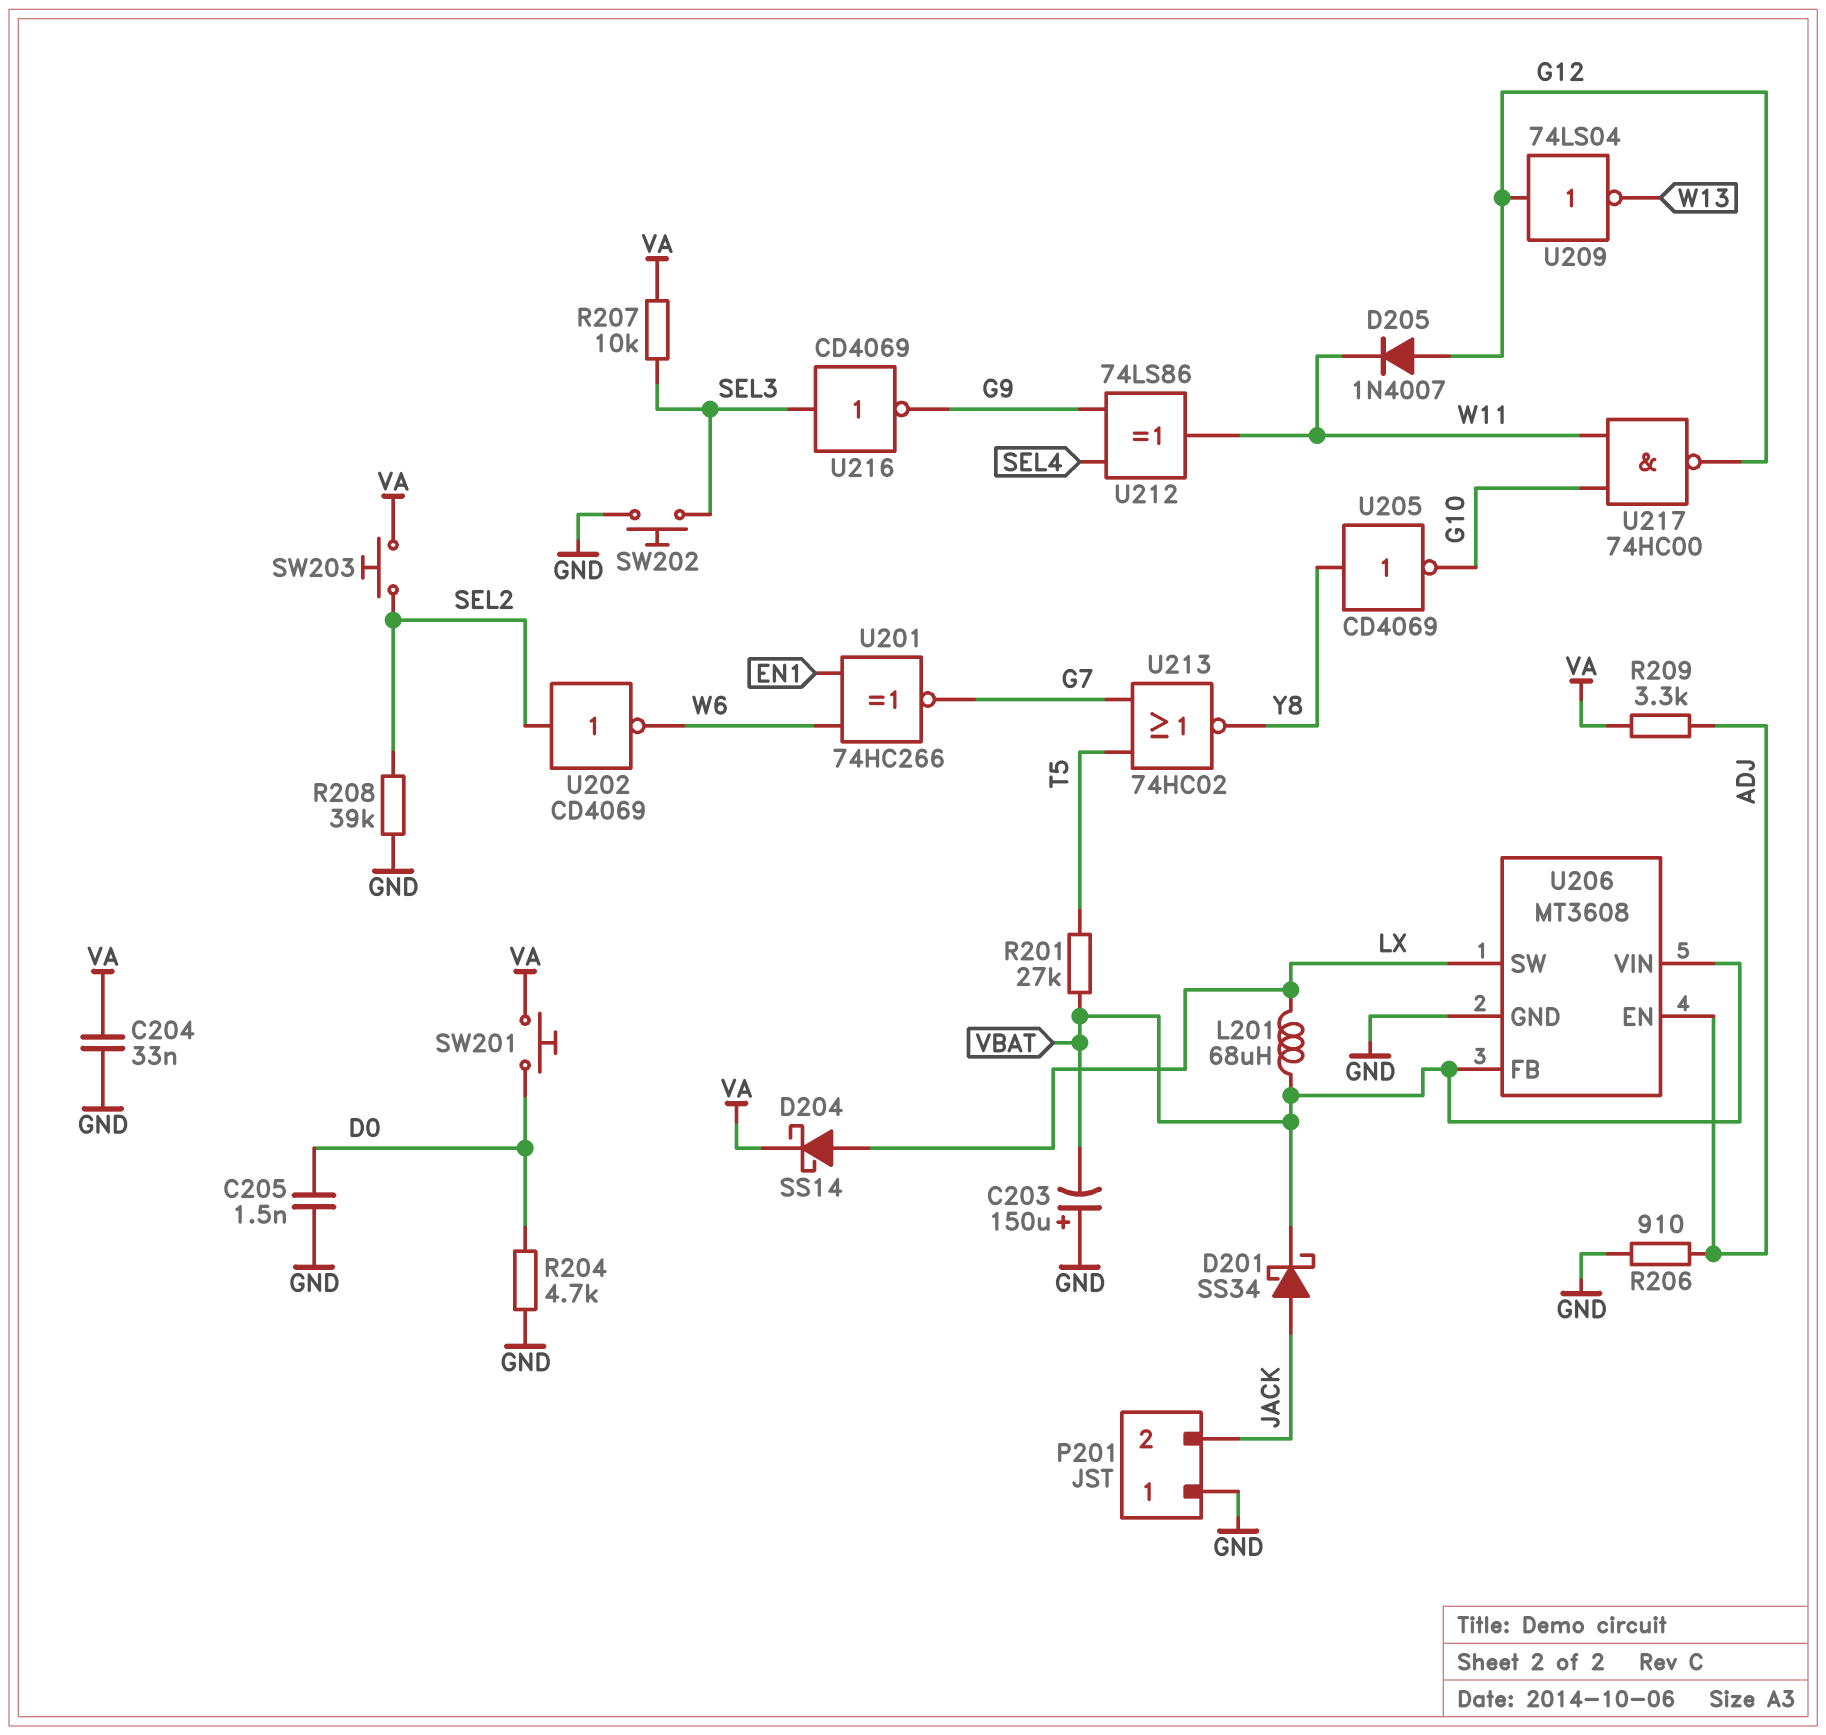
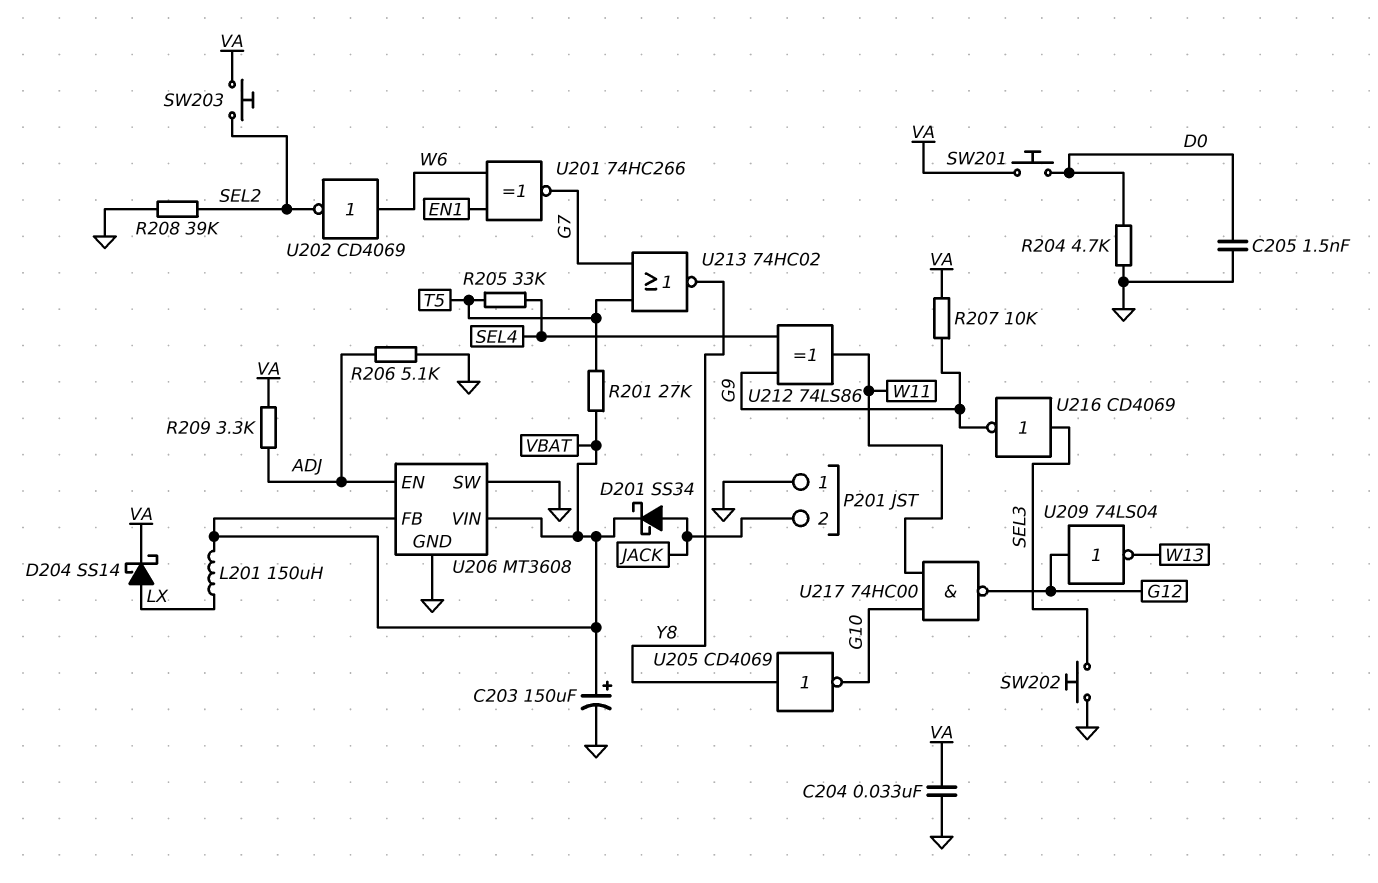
C203: 150uF (plus GND, minus VBAT) -> 150uF (plus VBAT, minus GND)
D205: diode 1N4007 (A G12, K W11) -> none
L201: 68uH (LX, VBAT) -> 150uH (LX, VBAT)
R205: none -> 33k (SEL4, T5)
R206: 910 (ADJ, GND) -> 5.1k (ADJ, GND)
R207: 10k (SEL3, VA) -> 10k (G9, VA)
U202: NOT CD4069 (in SEL2, out W6) -> NOT CD4069 (in W6, out SEL2)
U206 pin SW: LX -> GND

